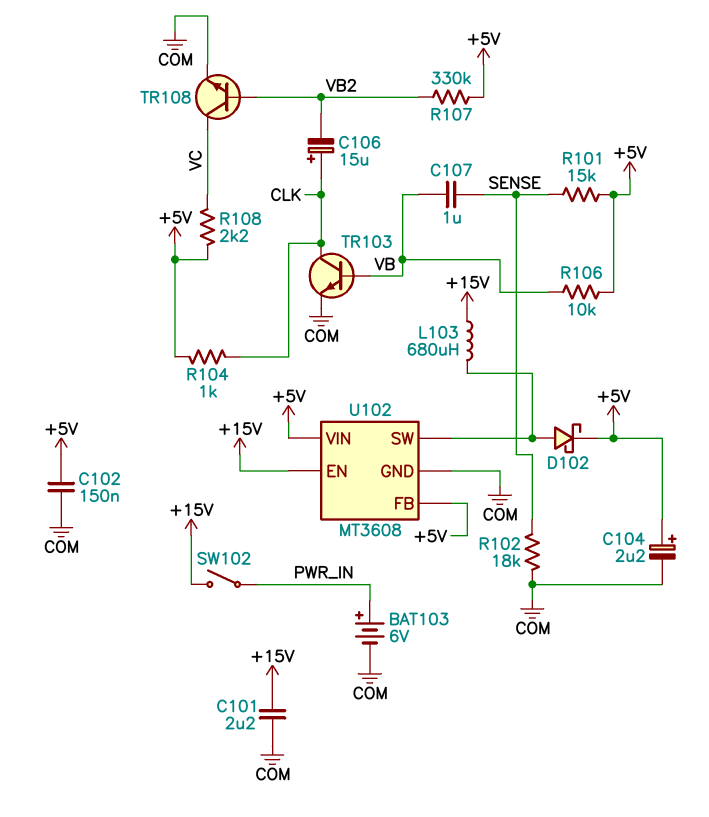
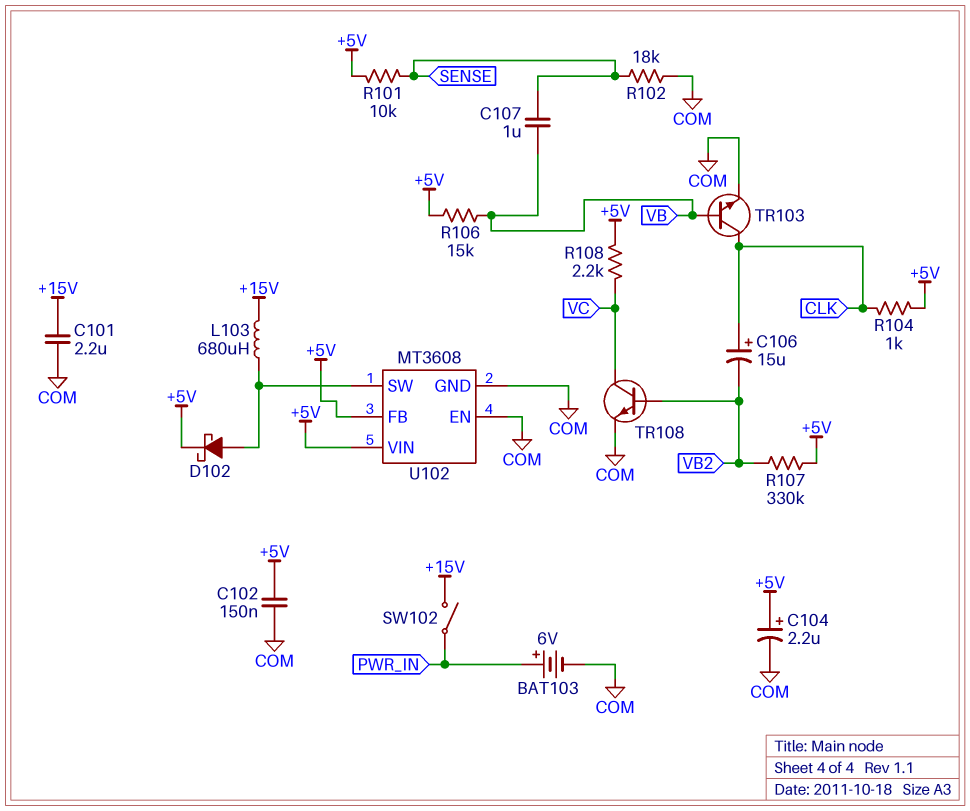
R101: 15k (+5V, SENSE) -> 10k (+5V, SENSE)
R106: 10k (+5V, VB) -> 15k (+5V, VB)
U102 pin EN: +15V -> COM

